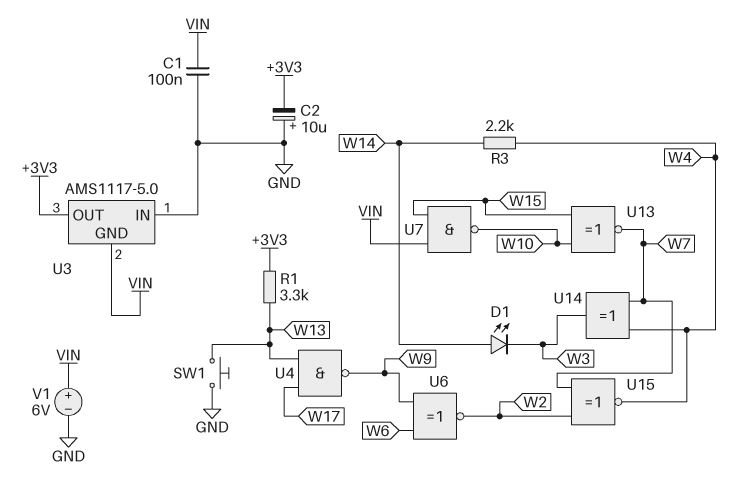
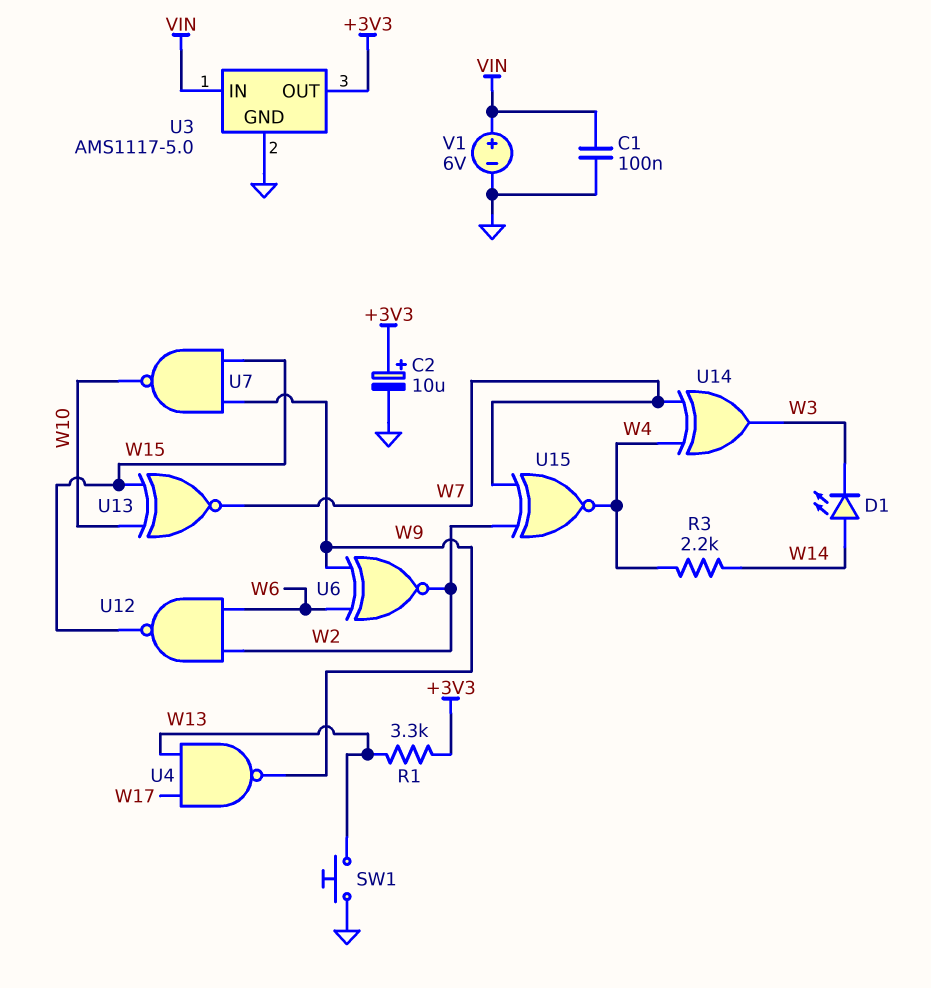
C2: 10uF (plus GND, minus +3V3) -> 10uF (plus +3V3, minus GND)
U3 pin GND: VIN -> GND
U3 pin IN: GND -> VIN
U7: NAND (in VIN, in W15, out W10) -> NAND (in W9, in W15, out W10)
U12: none -> NAND (in W2, in W6, out W15)

